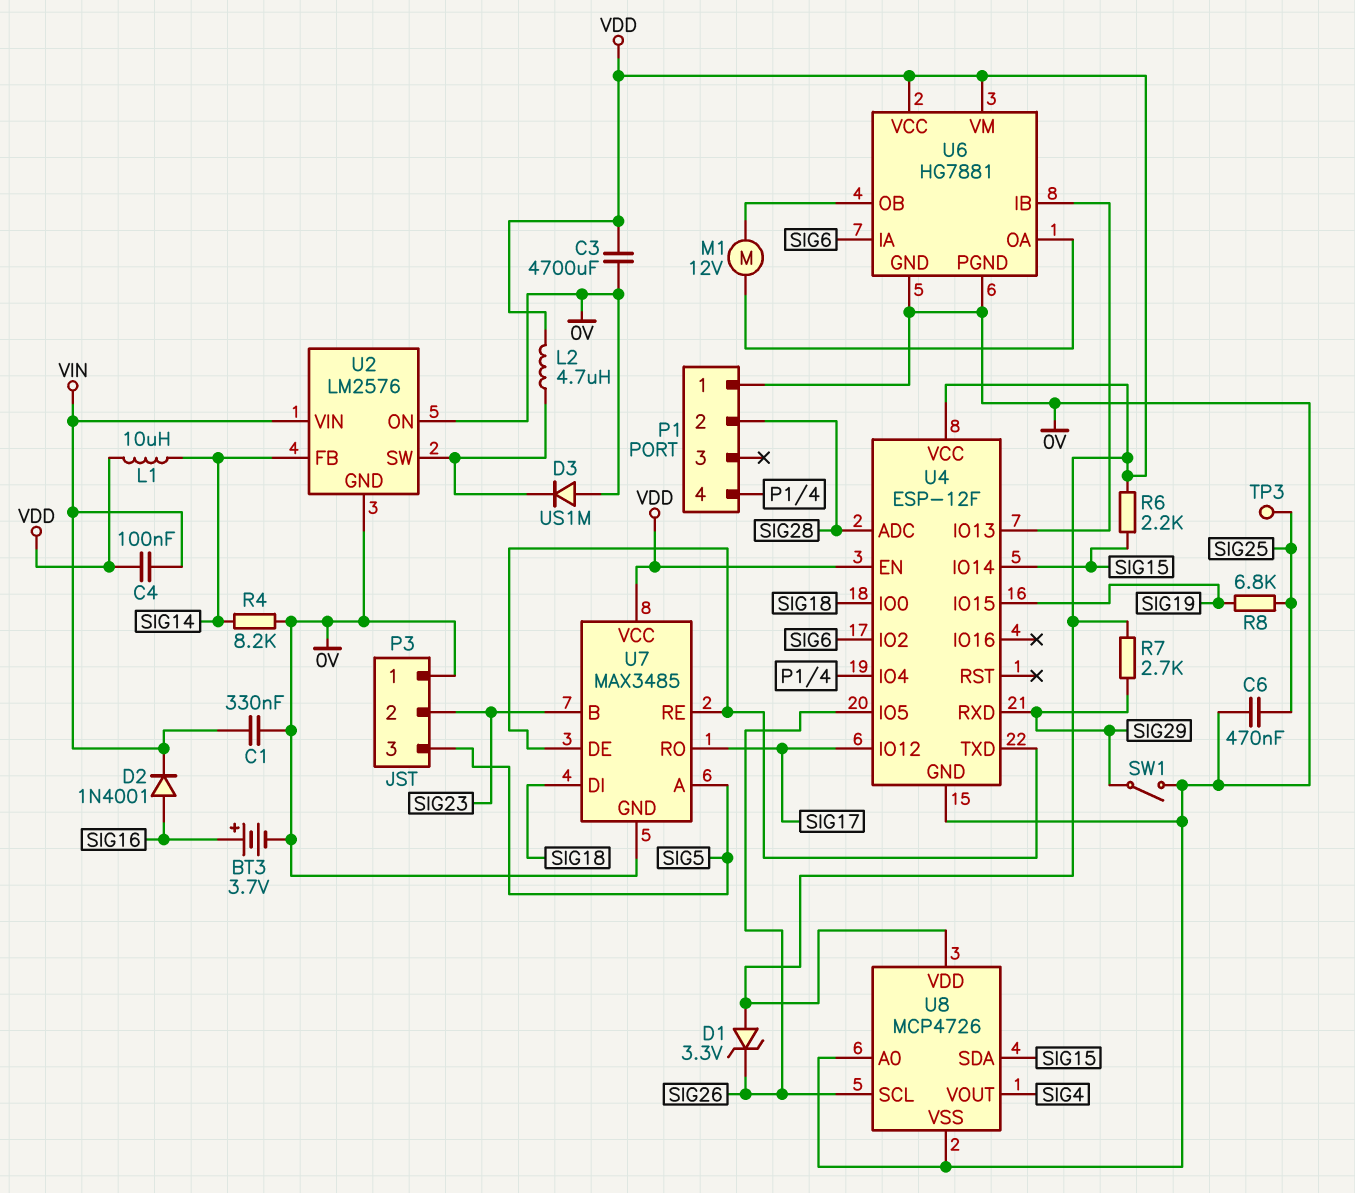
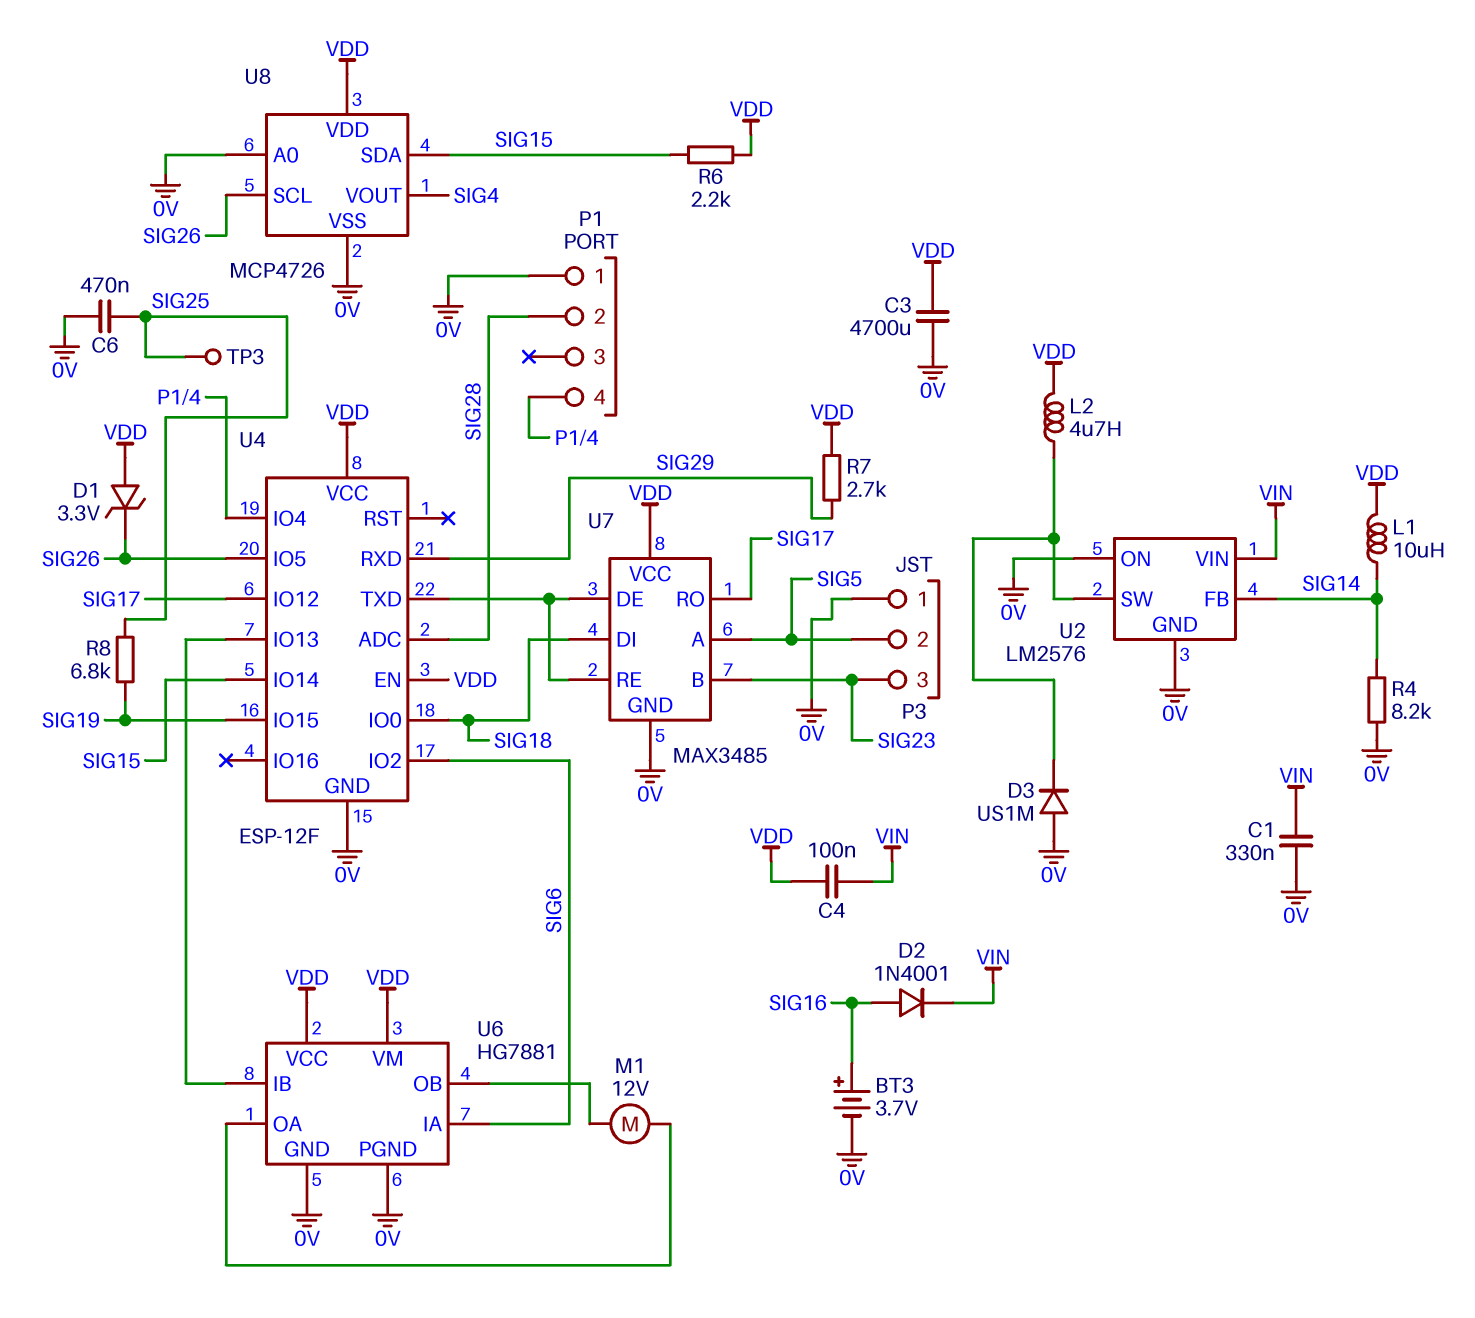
P3 pin 2: SIG23 -> SIG5
P3 pin 3: SIG5 -> SIG23
SW1: switch (0V, SIG29) -> none

